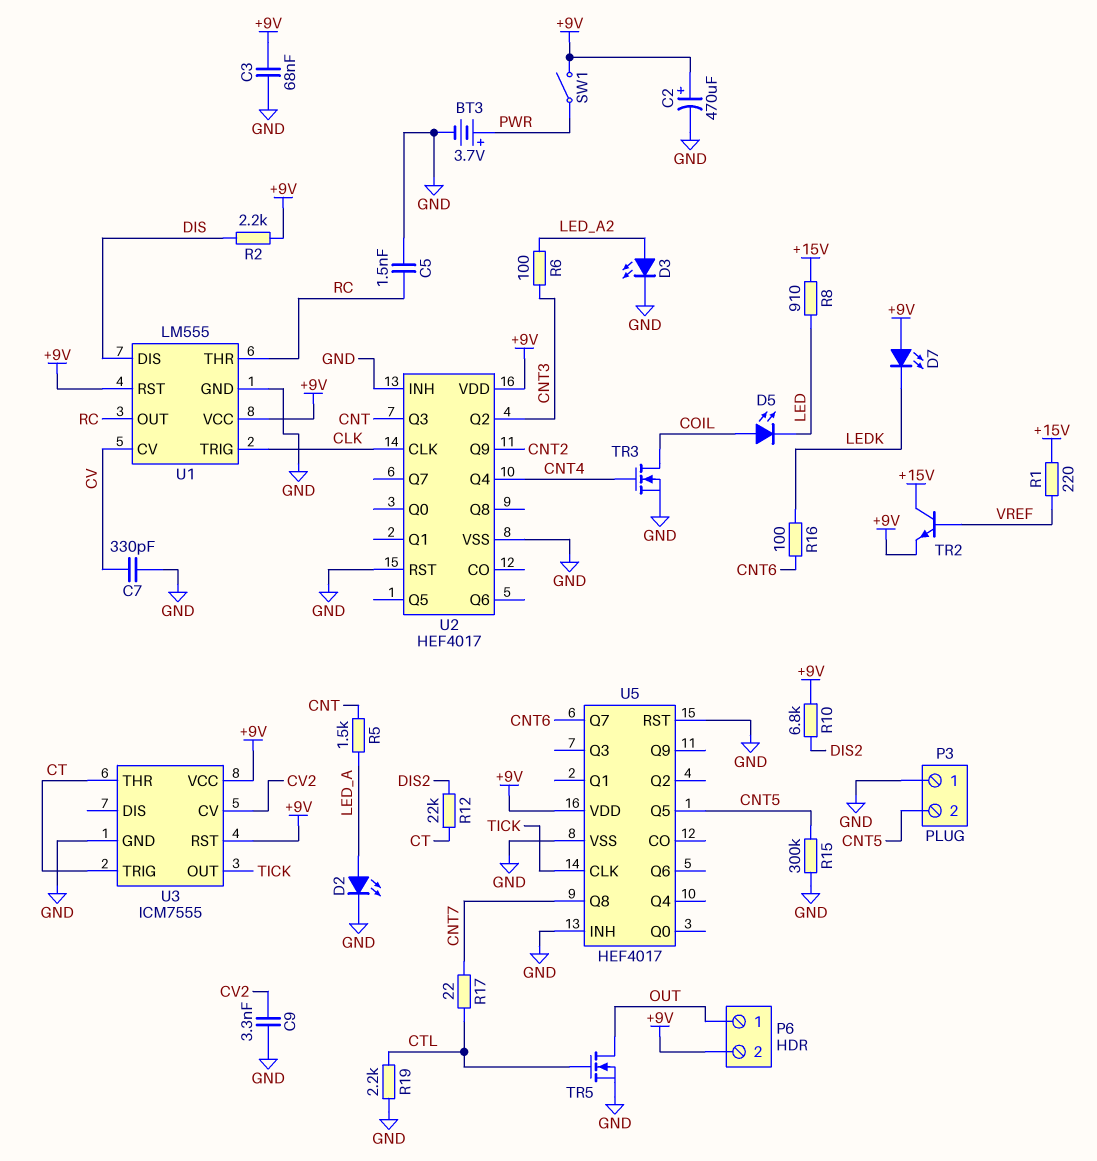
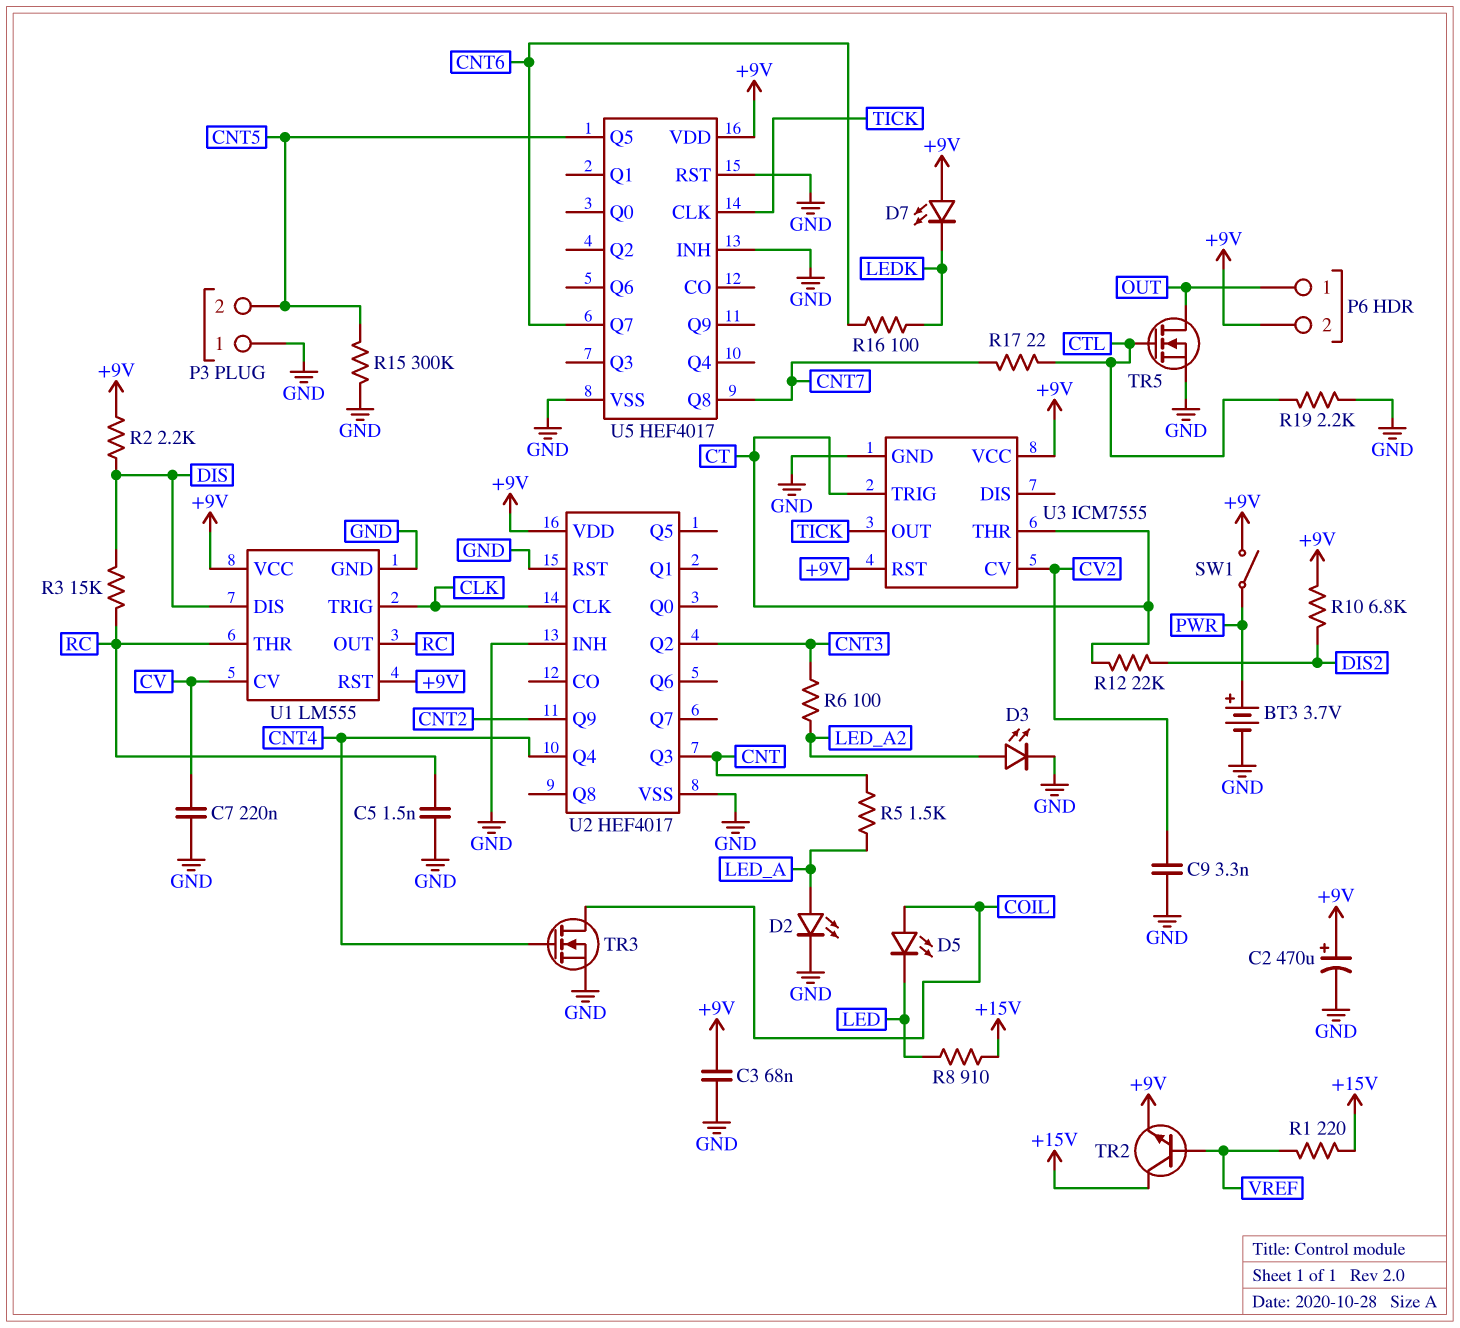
C7: 330pF (CV, GND) -> 220nF (CV, GND)
R3: none -> 15k (DIS, RC)

